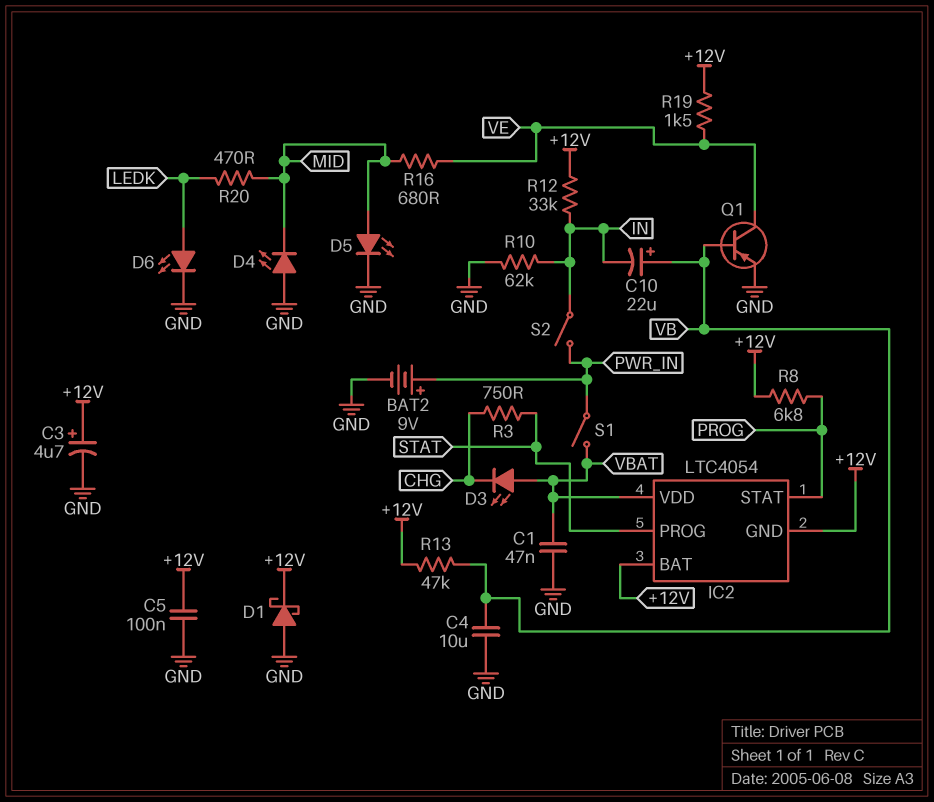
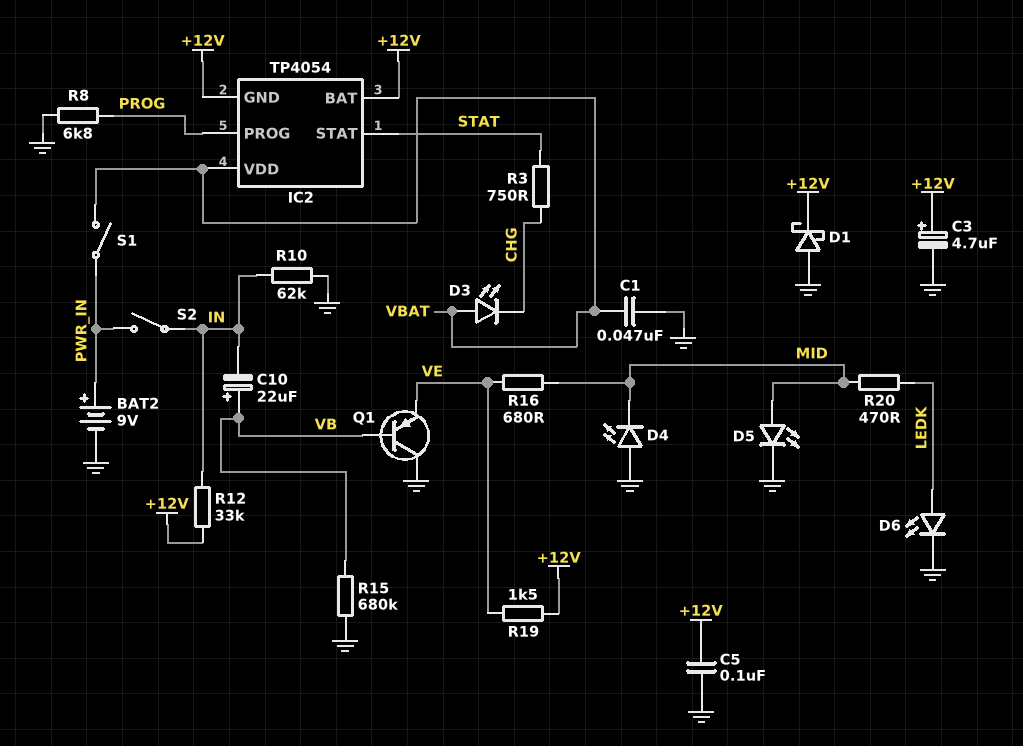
C4: 10uF (GND, VB) -> none
IC2: LTC4054 -> TP4054
IC2 pin PROG: STAT -> PROG
IC2 pin STAT: PROG -> STAT
Q1: PNP (B VB, C VE, E GND) -> PNP (B VB, C GND, E VE)
R8: 6.8k (+12V, PROG) -> 6.8k (GND, PROG)
R13: 47k (+12V, VB) -> none
R15: none -> 680k (GND, VB)

